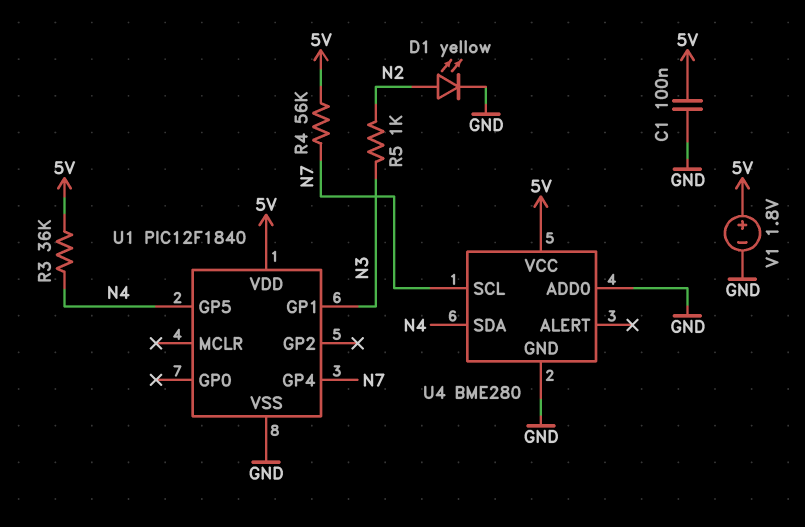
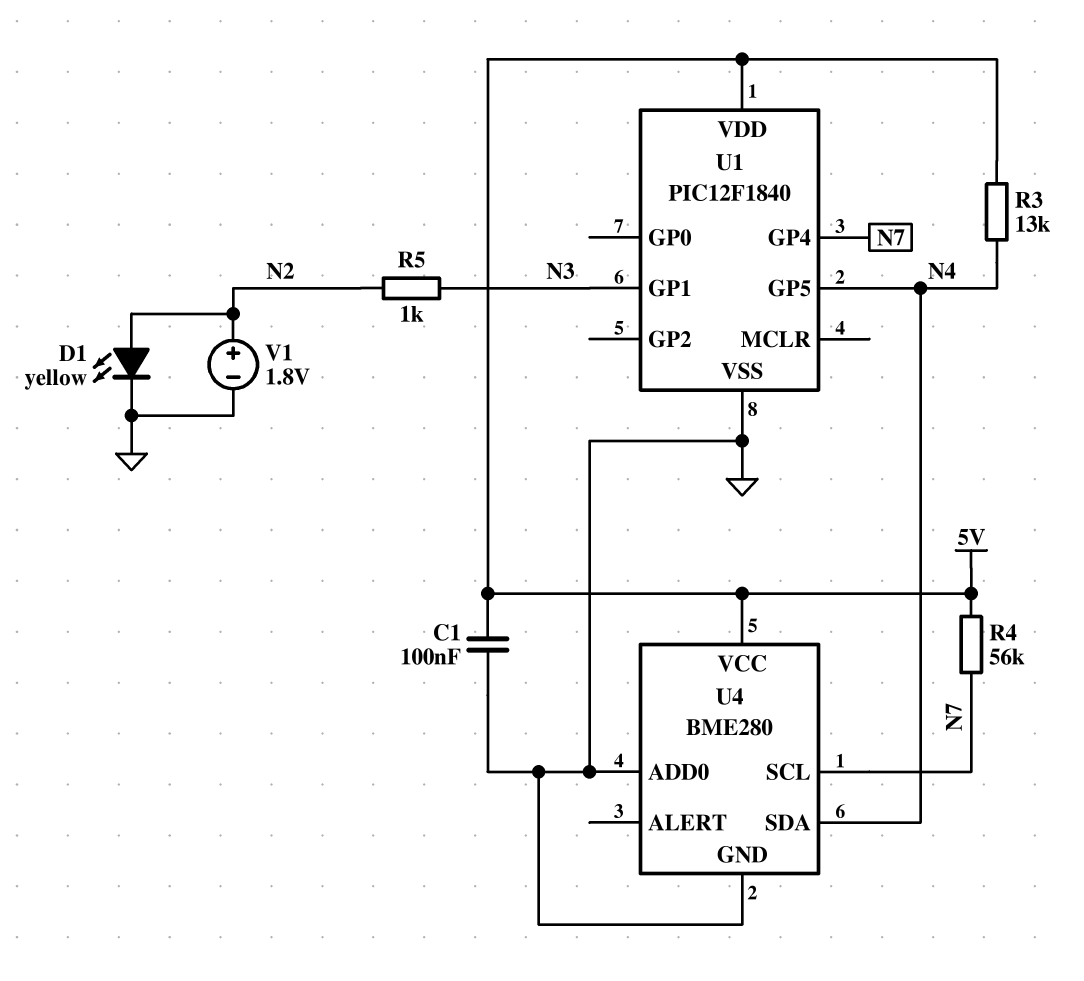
R3: 36k (5V, N4) -> 13k (5V, N4)
V1: 1.8V (plus 5V, minus GND) -> 1.8V (plus N2, minus GND)

